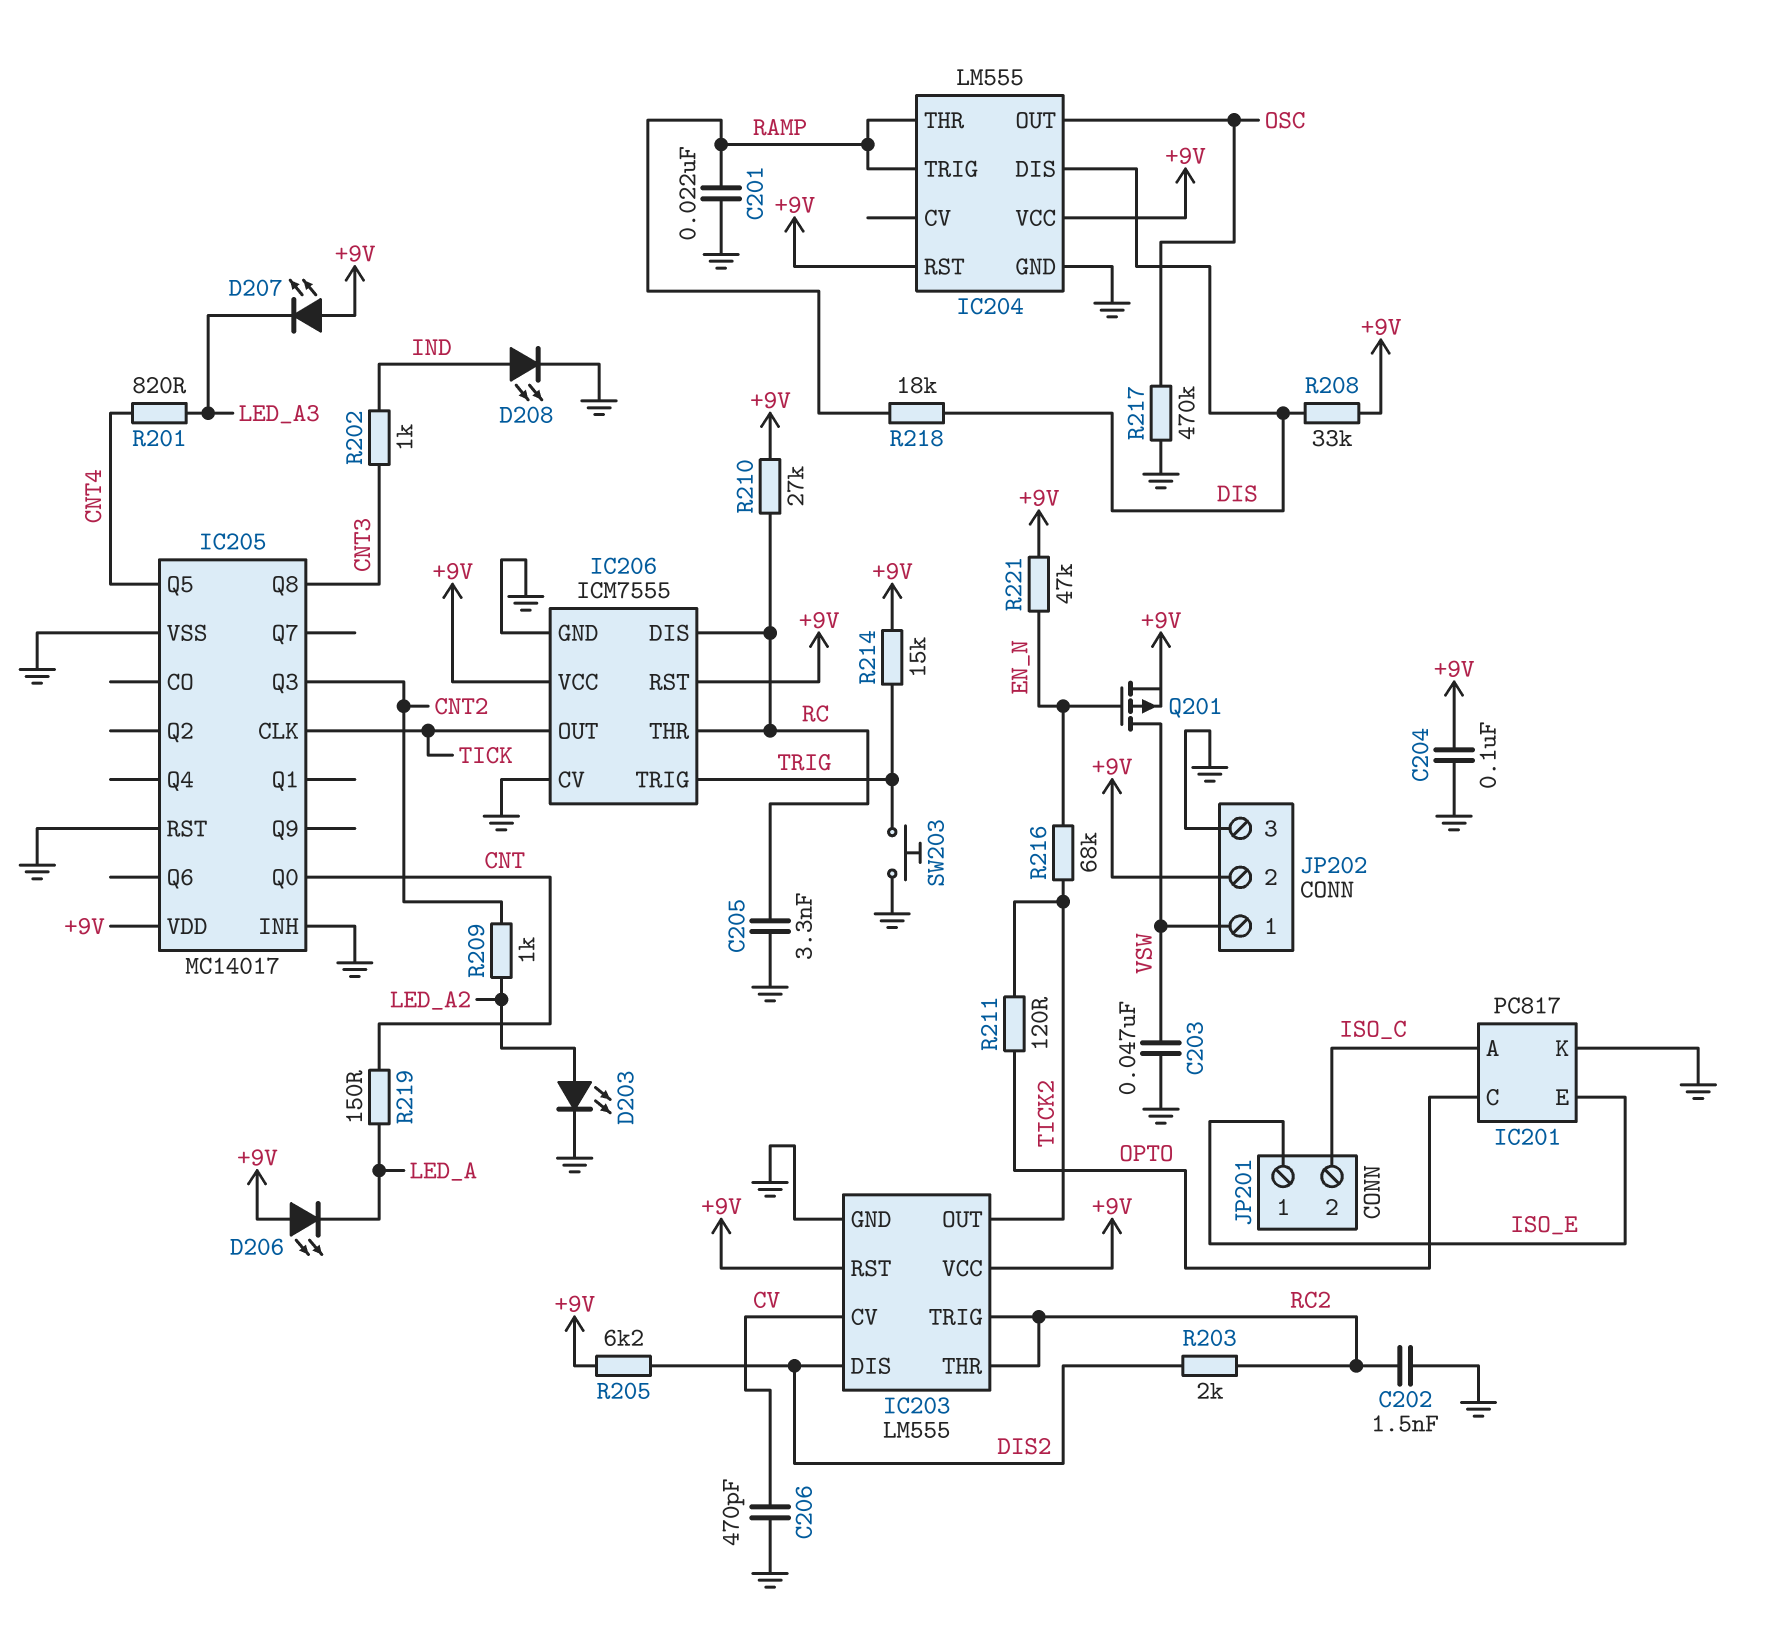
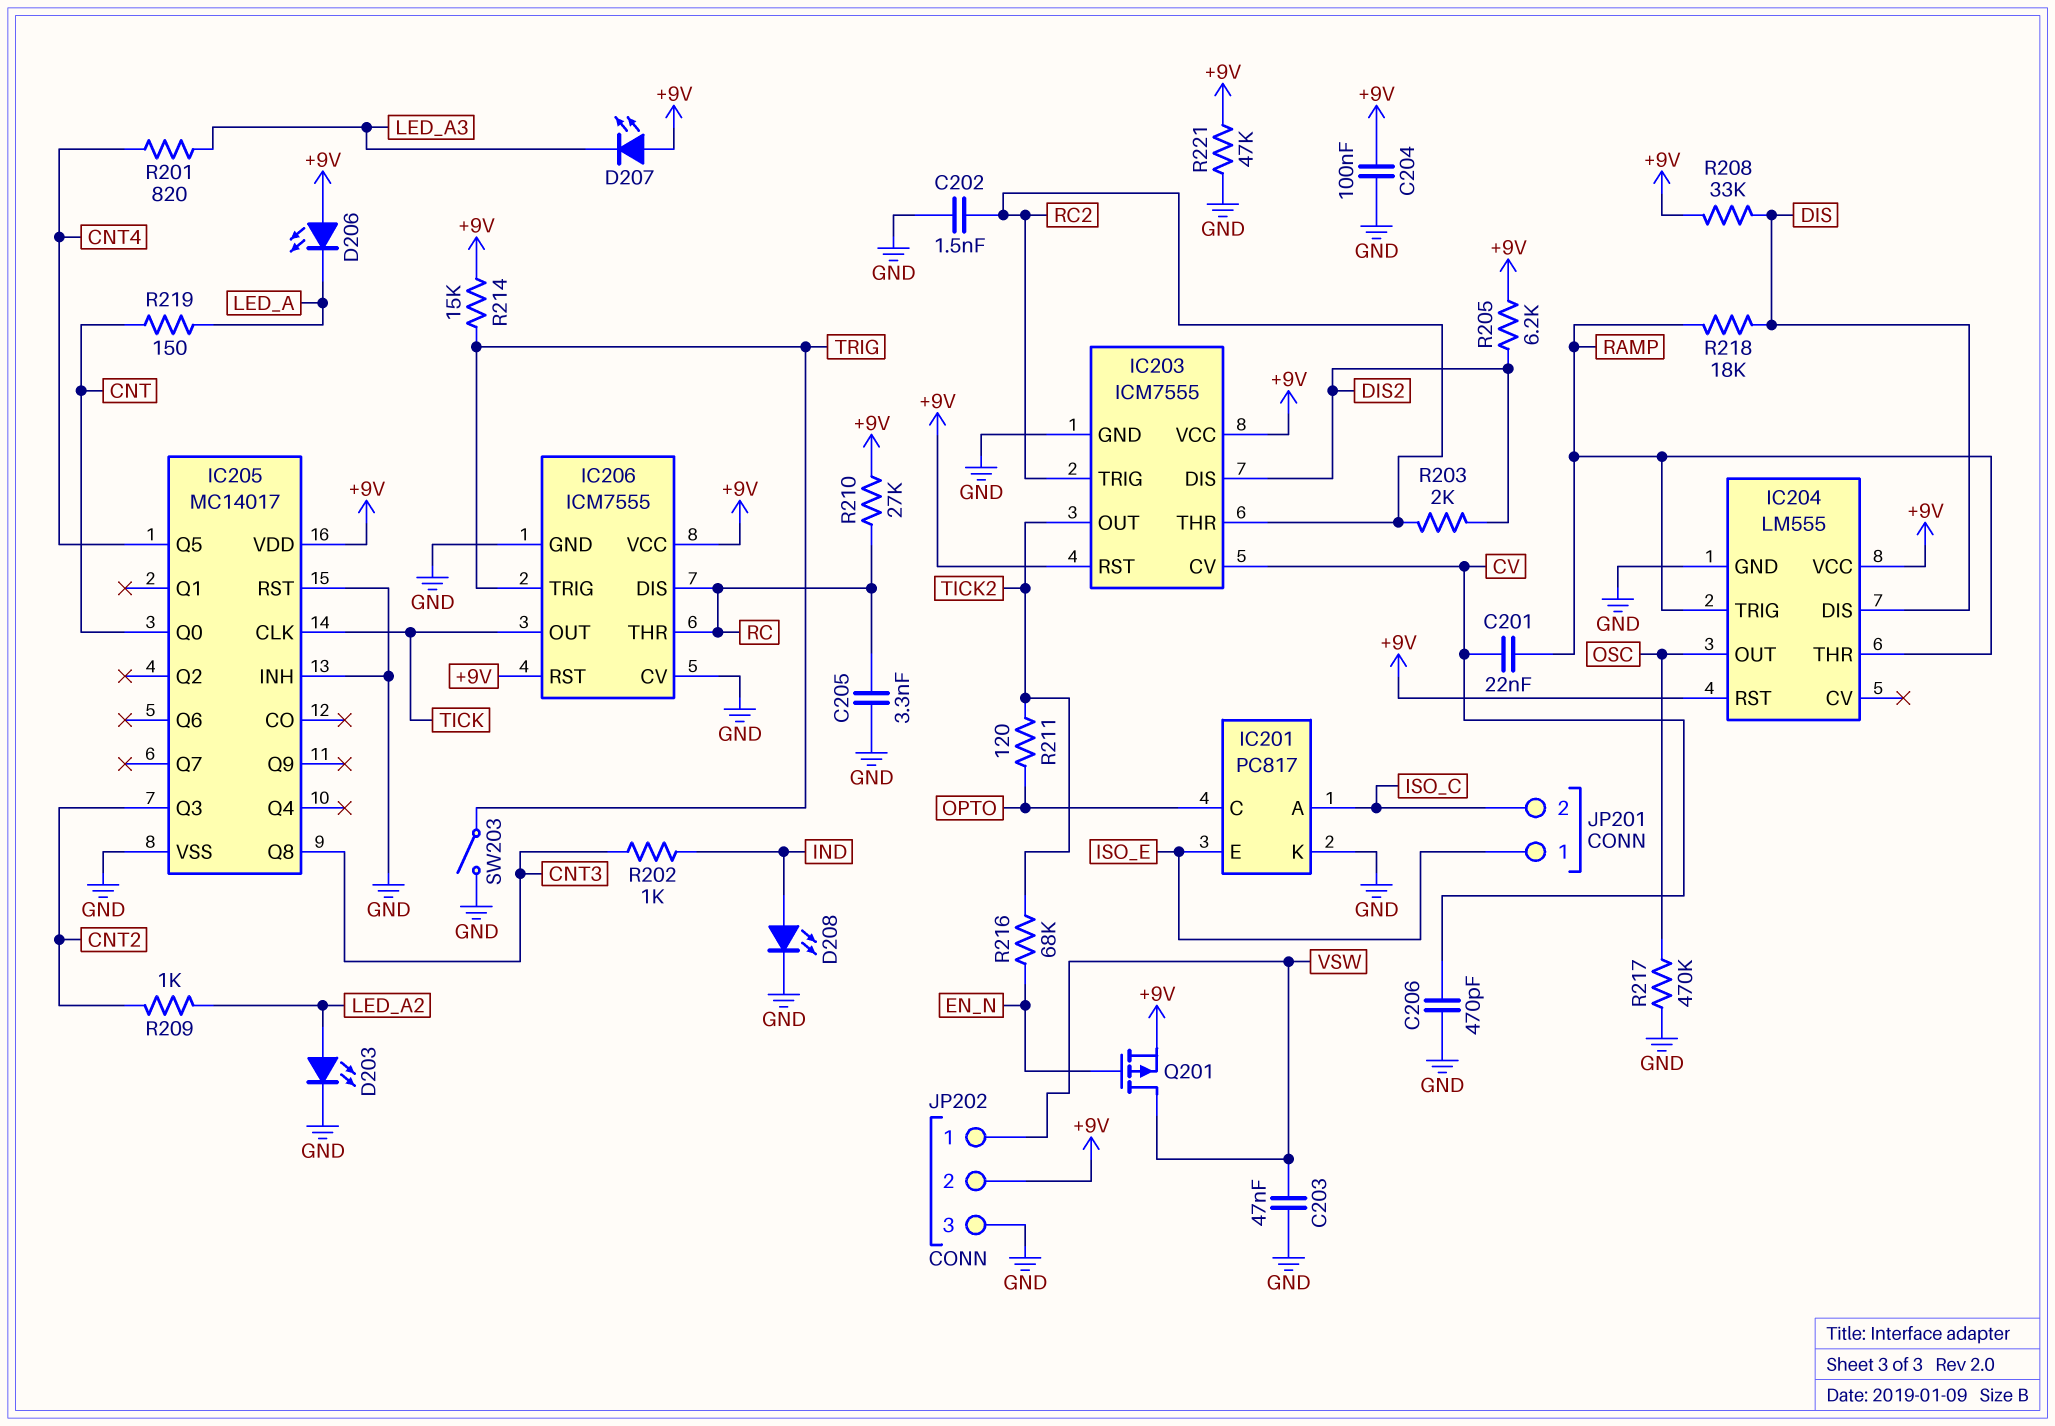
C201: 22nF (GND, RAMP) -> 22nF (CV, RAMP)
IC203: LM555 -> ICM7555
R221: 47k (+9V, EN_N) -> 47k (+9V, GND)
SW203: button (GND, TRIG) -> switch (GND, TRIG)

